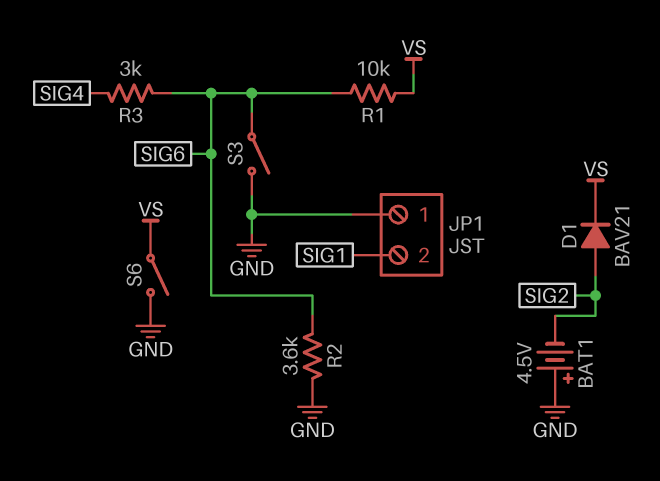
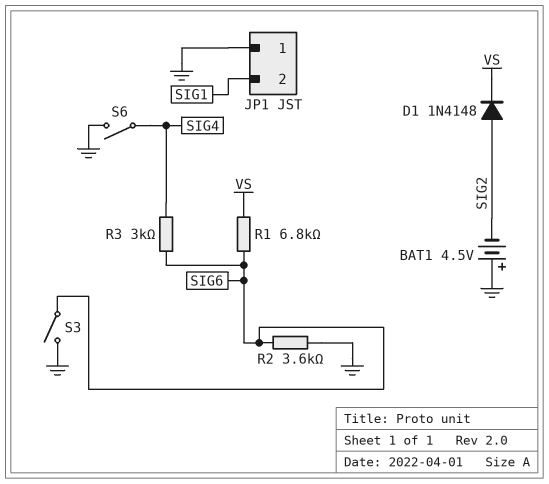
D1: diode BAV21 (A SIG2, K VS) -> diode 1N4148 (A SIG2, K VS)
R1: 10k (SIG6, VS) -> 6.8k (SIG6, VS)
S6: switch (GND, VS) -> switch (GND, SIG4)

